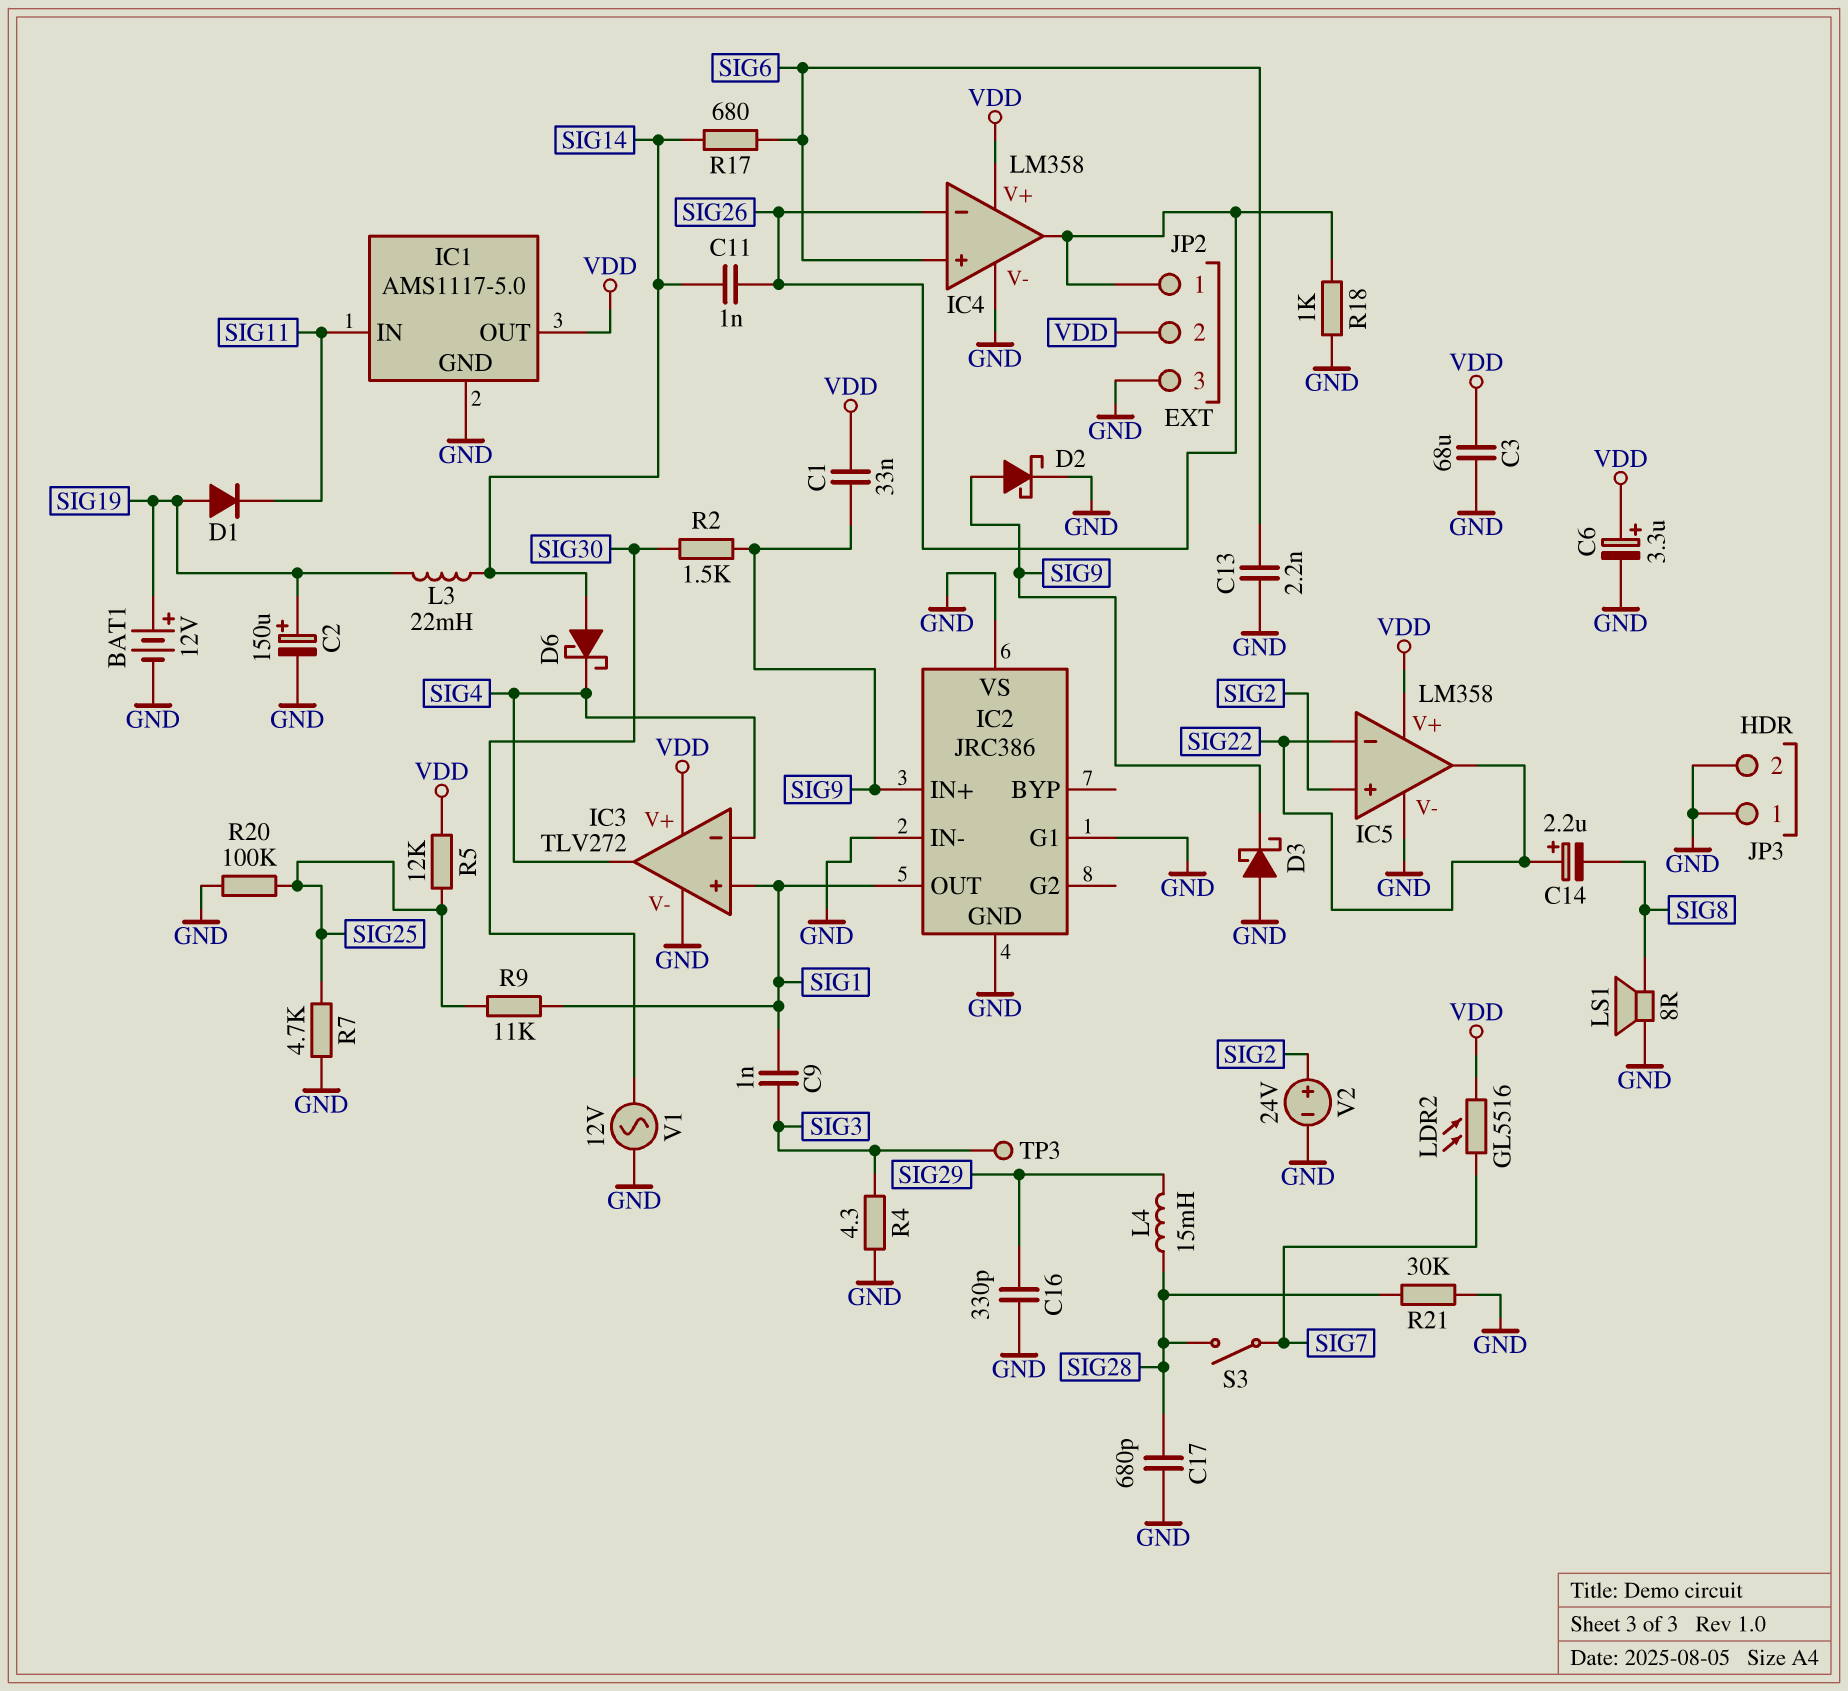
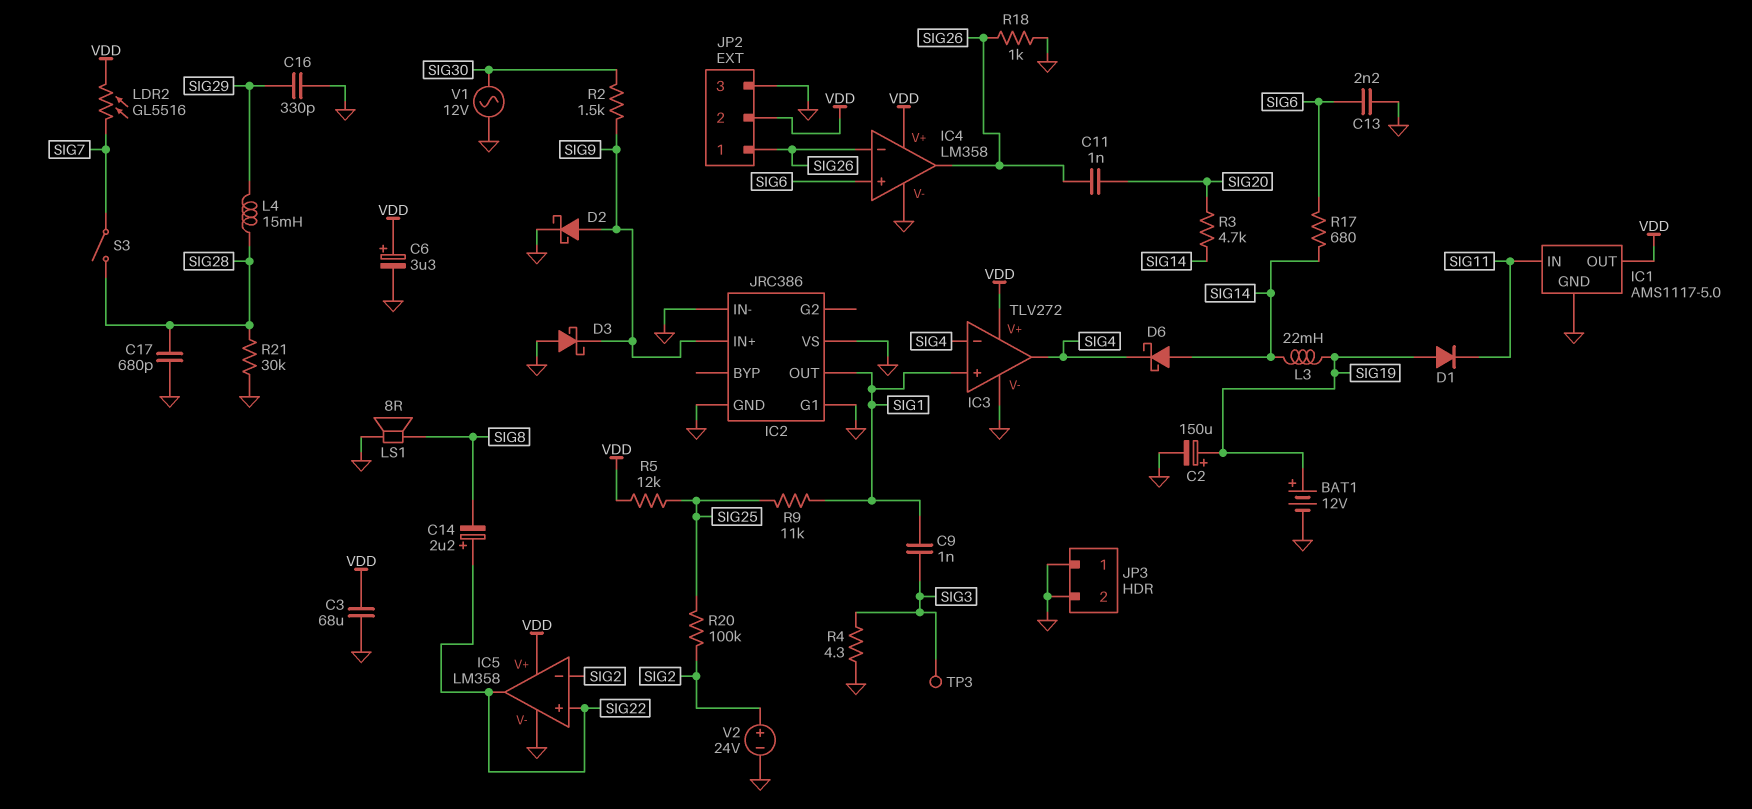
C1: 33nF (SIG9, VDD) -> none
C11: 1nF (SIG14, SIG26) -> 1nF (SIG20, SIG26)
IC5 pin in+: SIG2 -> SIG22
IC5 pin in-: SIG22 -> SIG2
R3: none -> 4.7k (SIG14, SIG20)
R7: 4.7k (GND, SIG25) -> none
R20: 100k (GND, SIG25) -> 100k (SIG2, SIG25)

